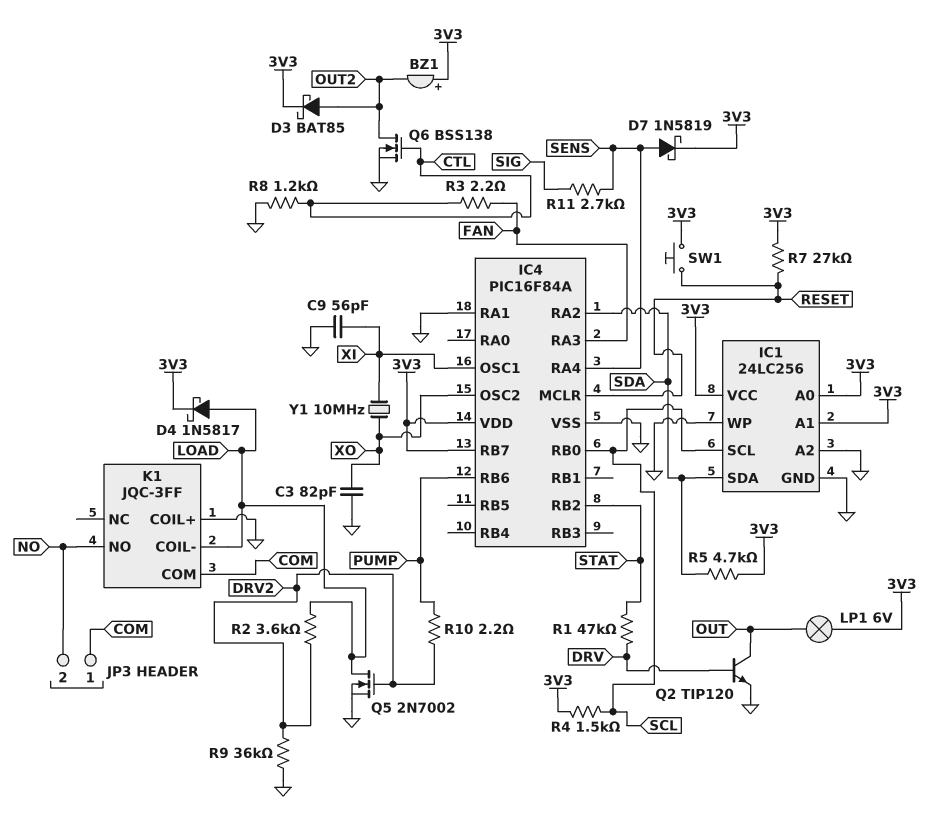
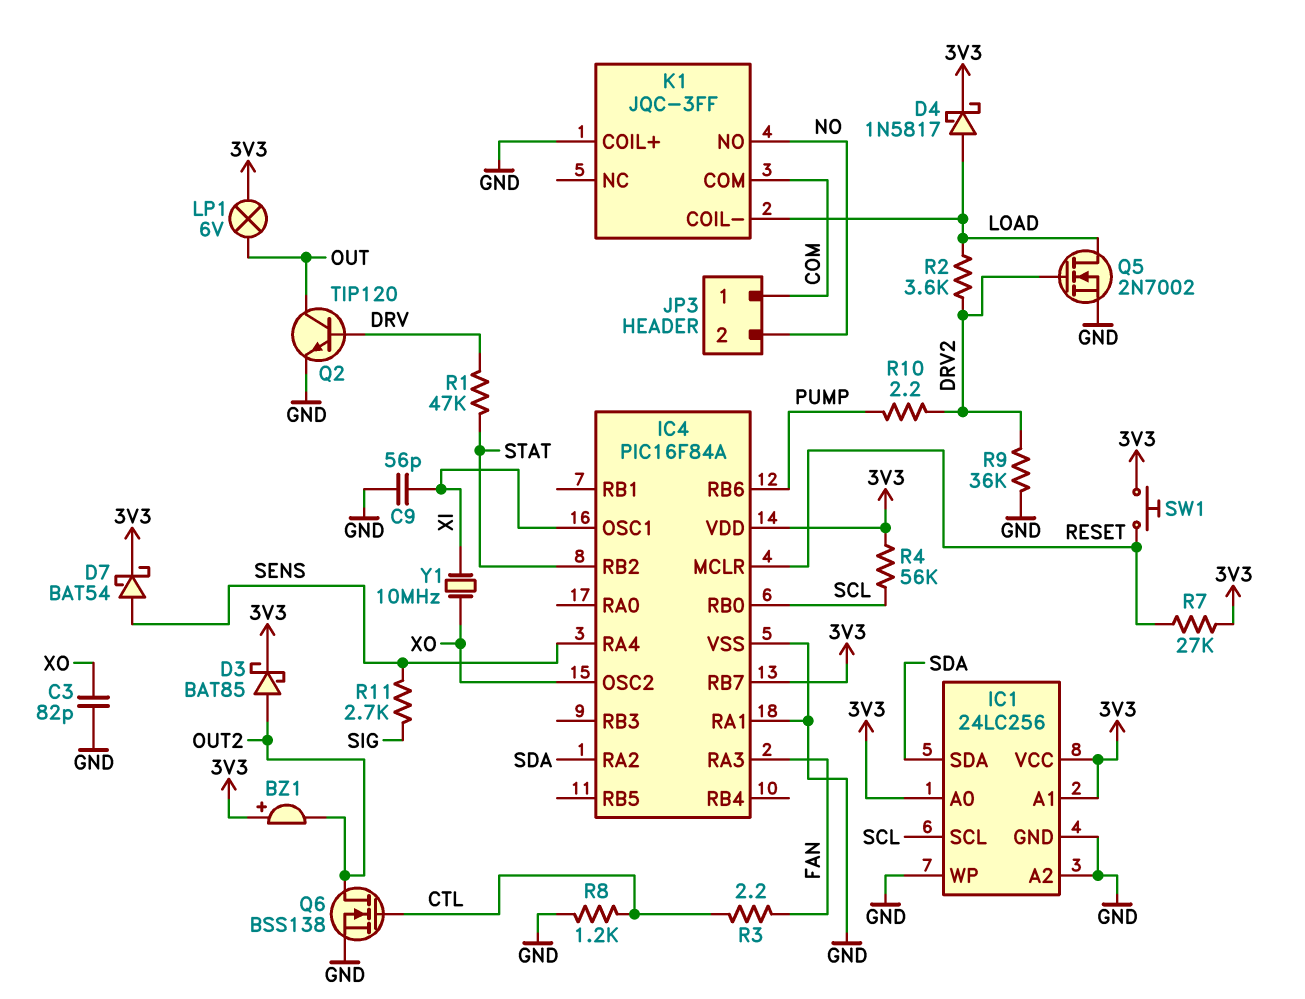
D7: schottky 1N5819 (A SENS, K 3V3) -> schottky BAT54 (A SENS, K 3V3)
R4: 1.5k (3V3, SCL) -> 56k (3V3, SCL)
R5: 4.7k (3V3, SDA) -> none

